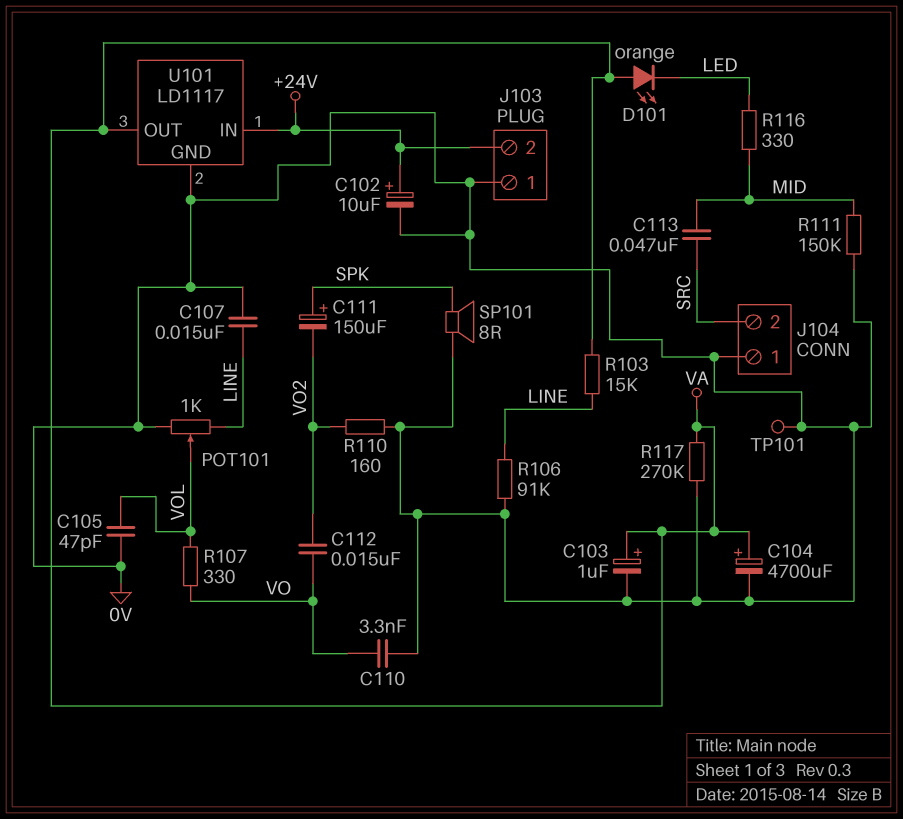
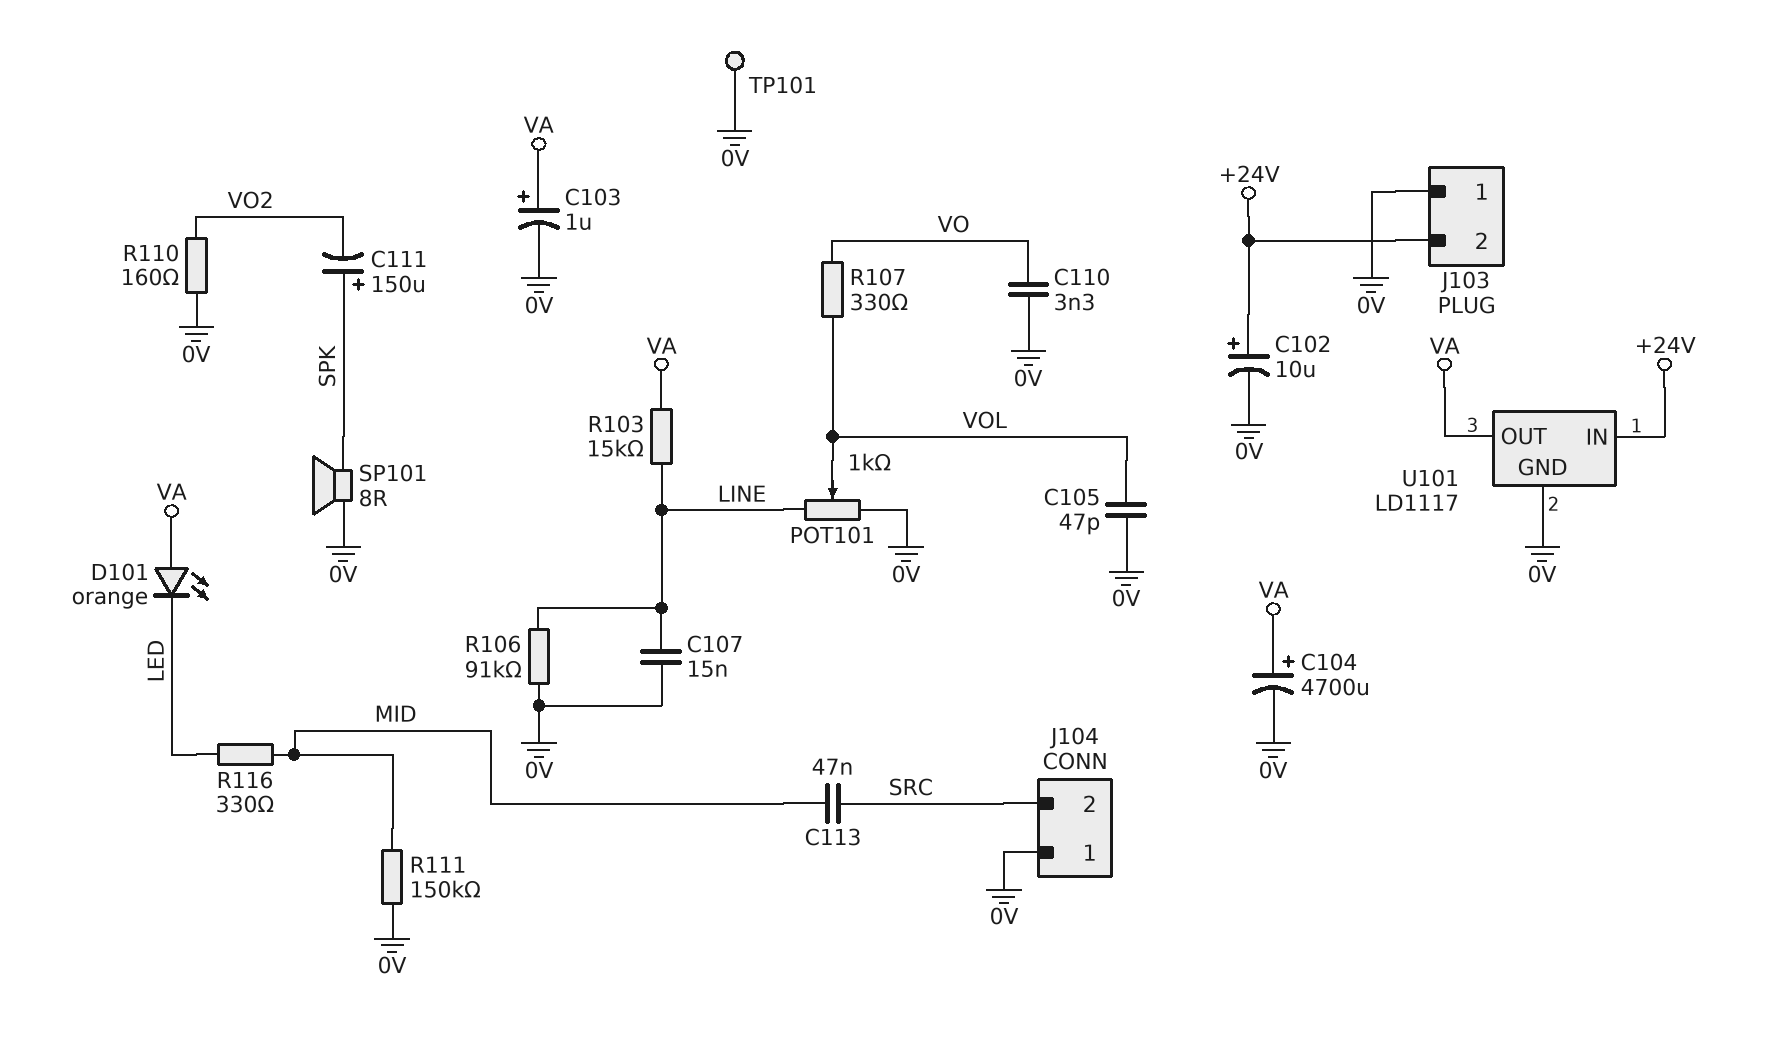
C112: 15nF (VO, VO2) -> none
R117: 270k (0V, VA) -> none

